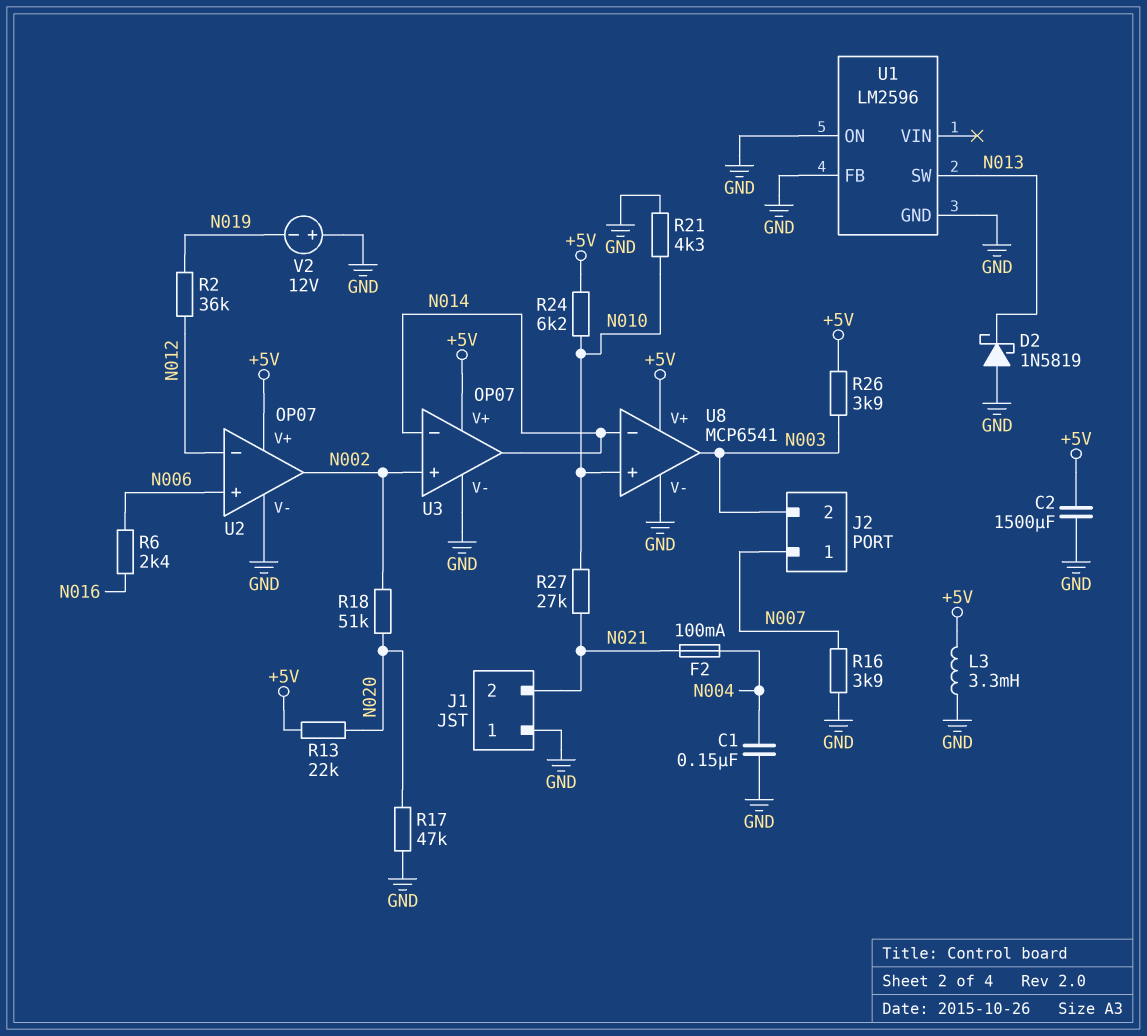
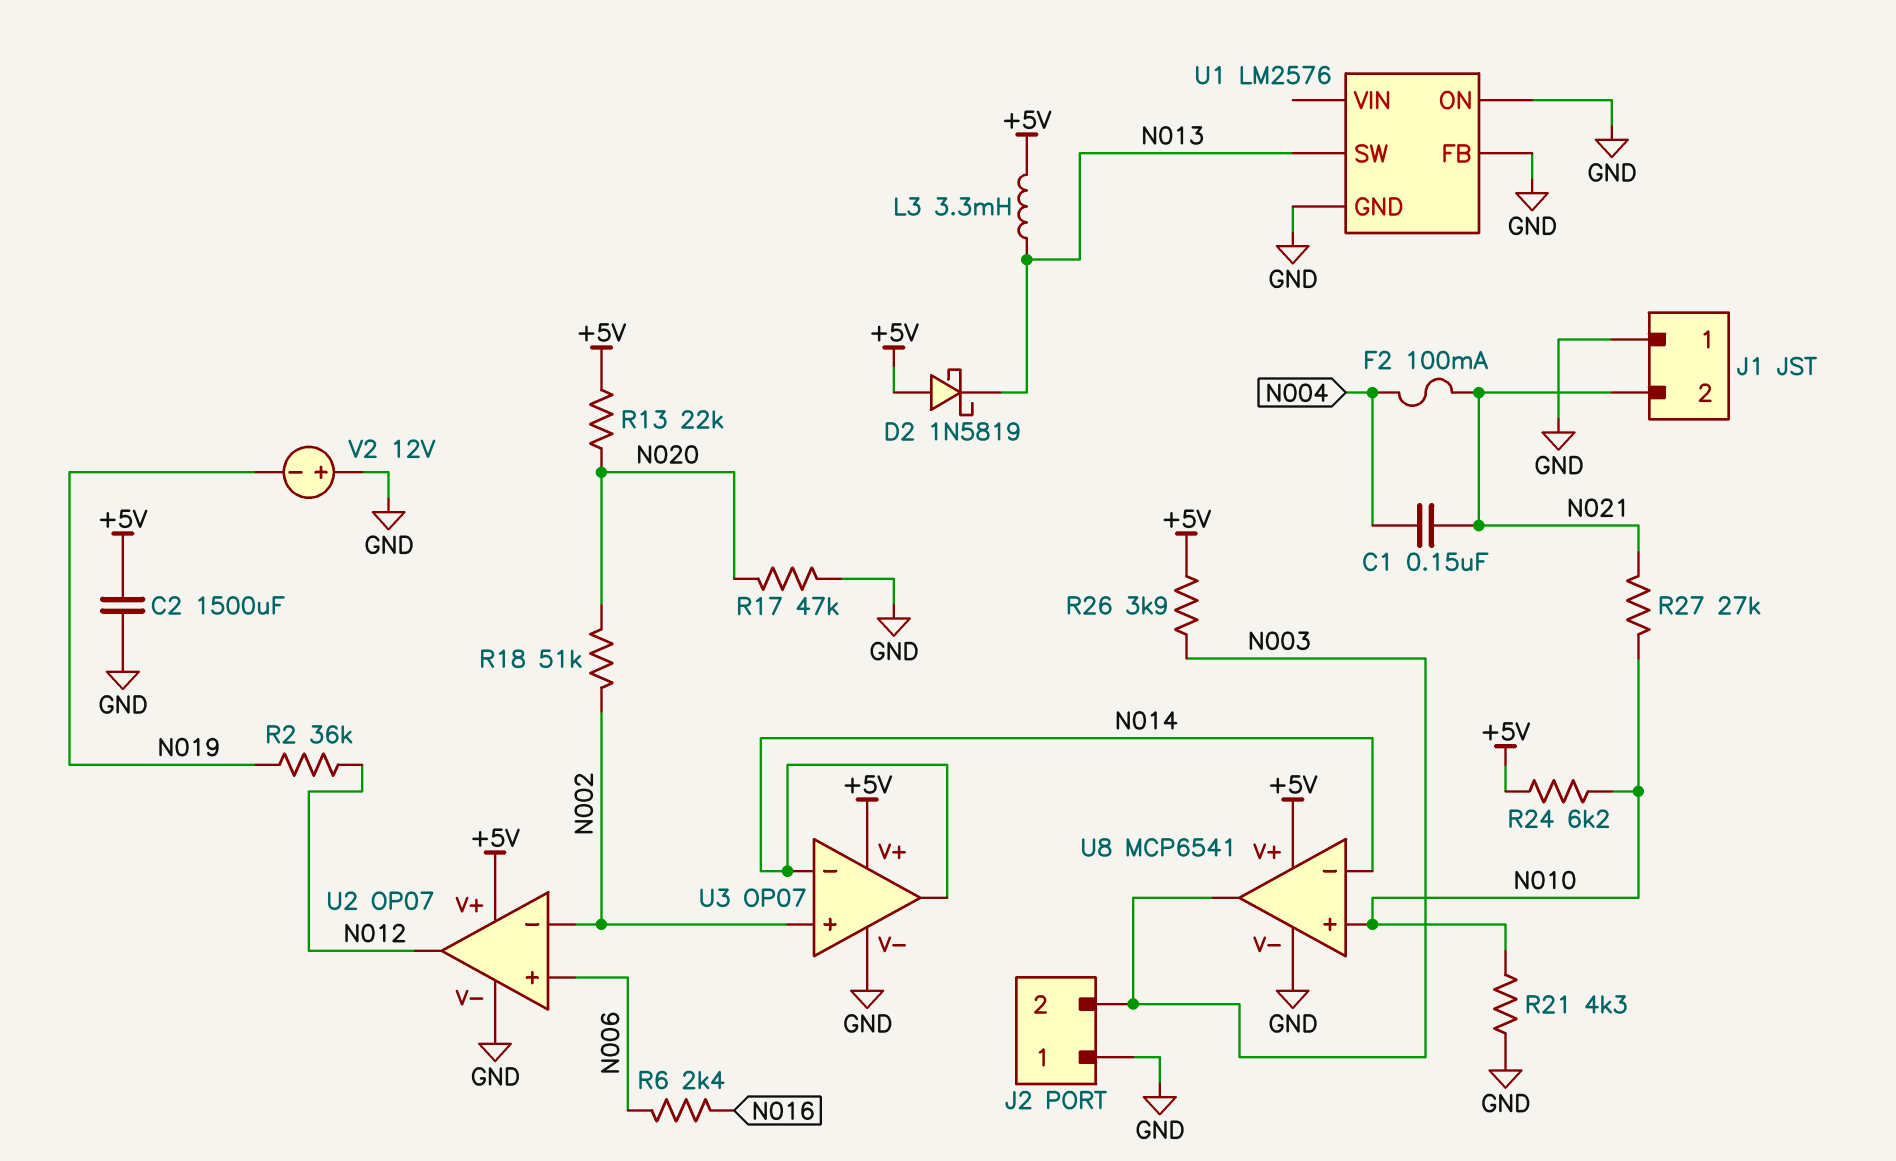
C1: 150nF (GND, N004) -> 150nF (N004, N021)
D2: schottky 1N5819 (A GND, K N013) -> schottky 1N5819 (A +5V, K N013)
J2 pin 1: N007 -> GND
L3: 3.3mH (+5V, GND) -> 3.3mH (+5V, N013)
R16: 3.9k (GND, N007) -> none
U1: LM2596 -> LM2576
U2 pin in-: N012 -> N002
U2 pin out: N002 -> N012

